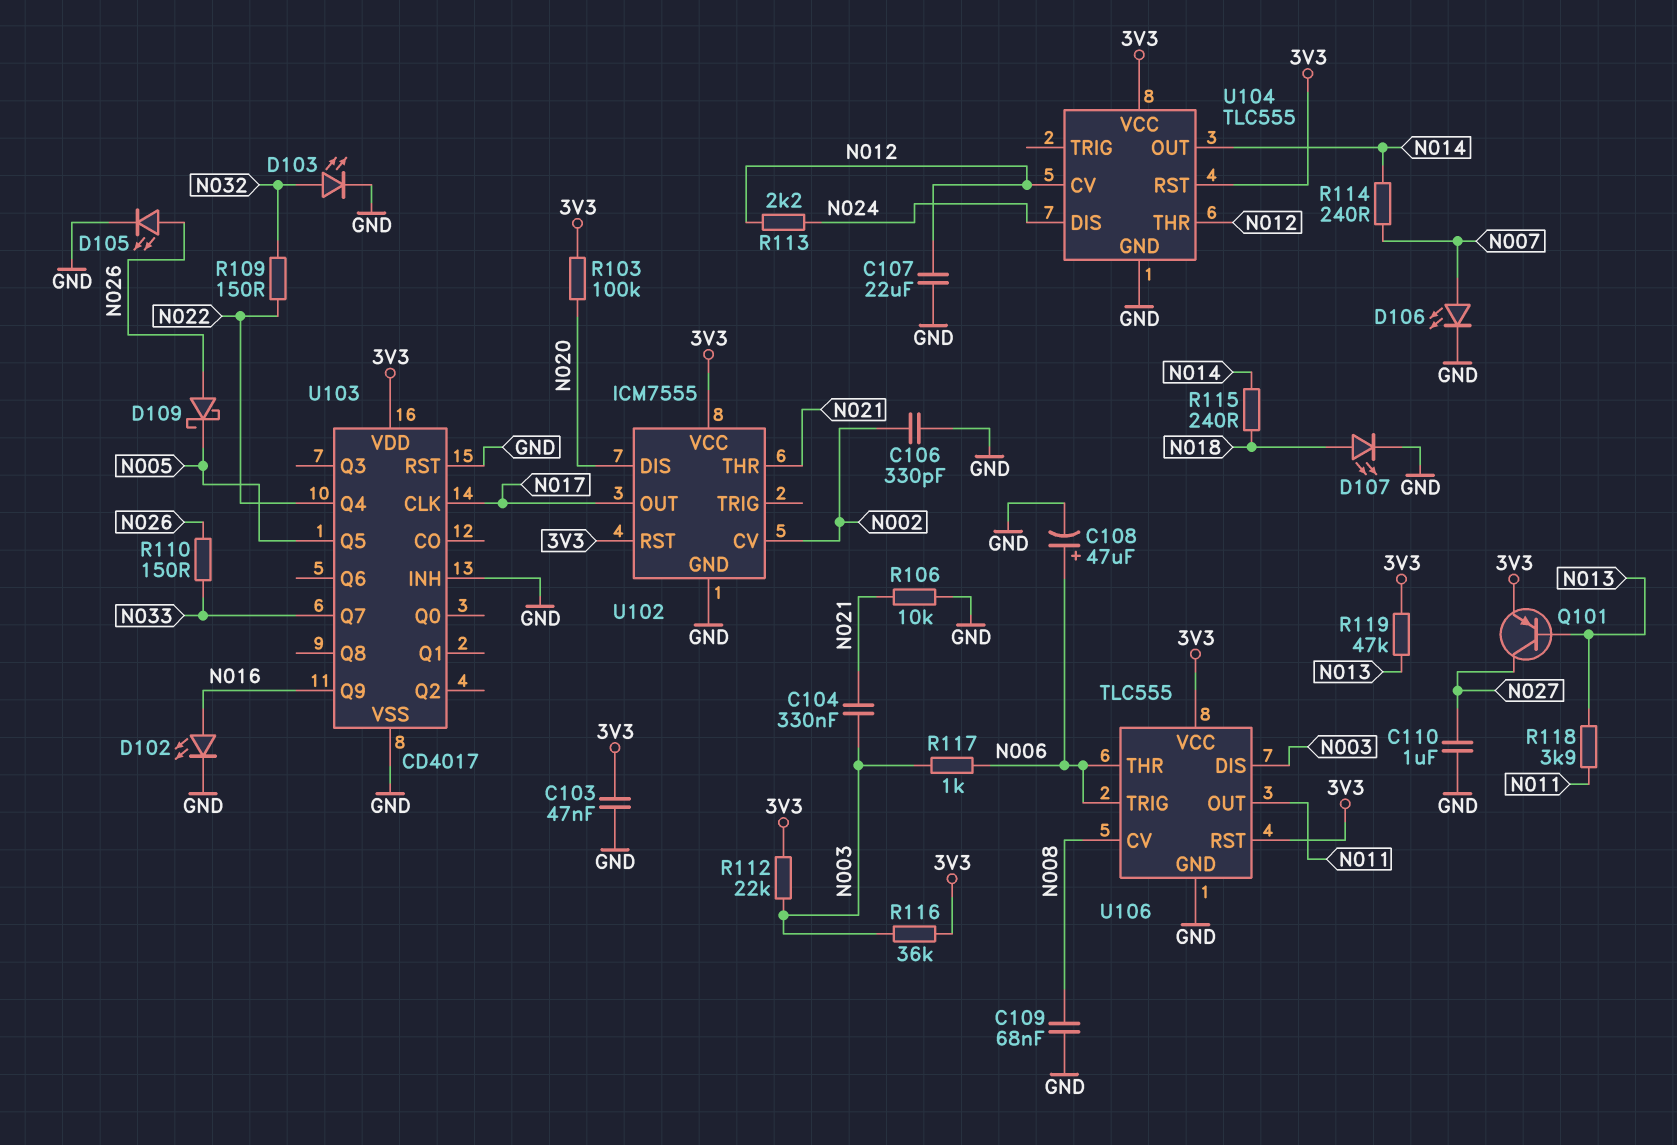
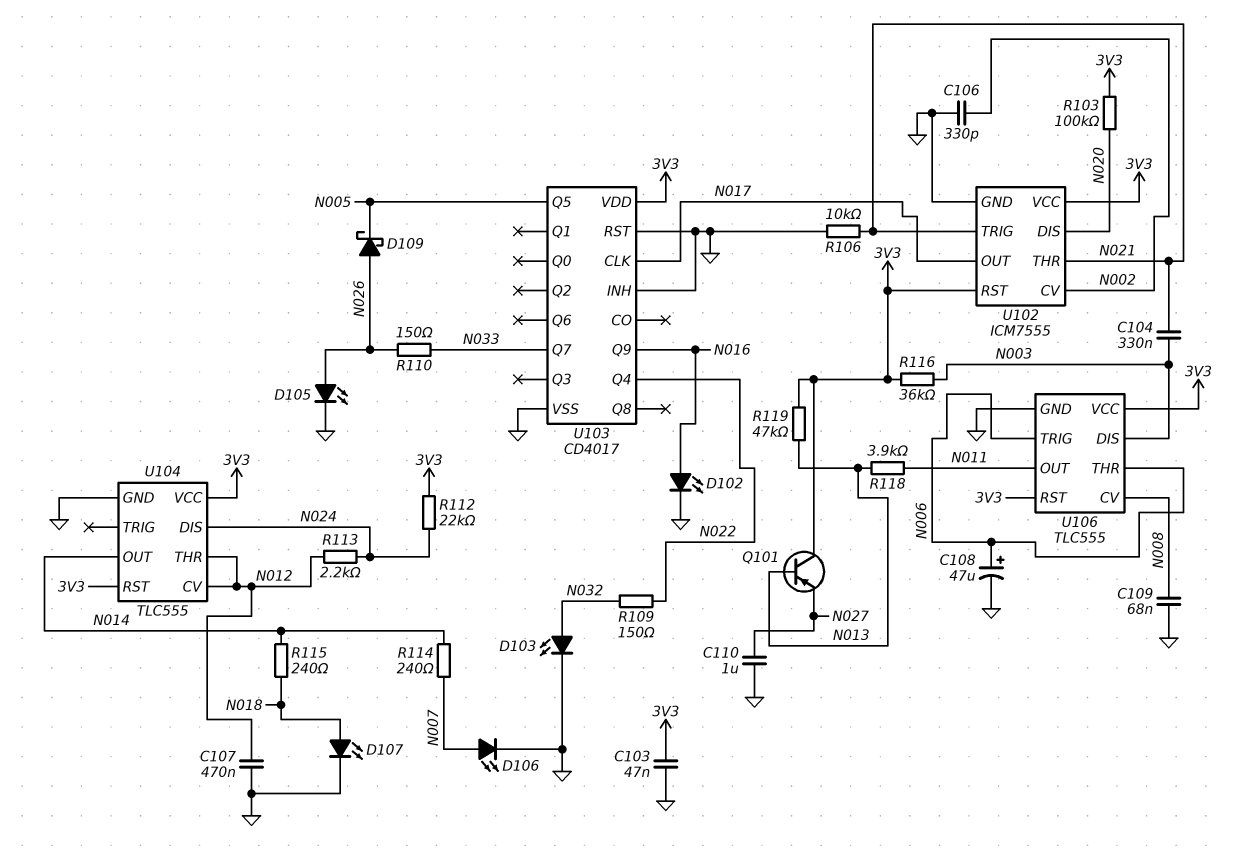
C107: 22uF (GND, N012) -> 470nF (GND, N012)
Q101: PNP (B N013, C N027, E 3V3) -> PNP (B N013, C 3V3, E N027)
R112: 22k (3V3, N003) -> 22k (3V3, N024)
R117: 1k (N003, N006) -> none
U102 pin TRIG: none -> N021

